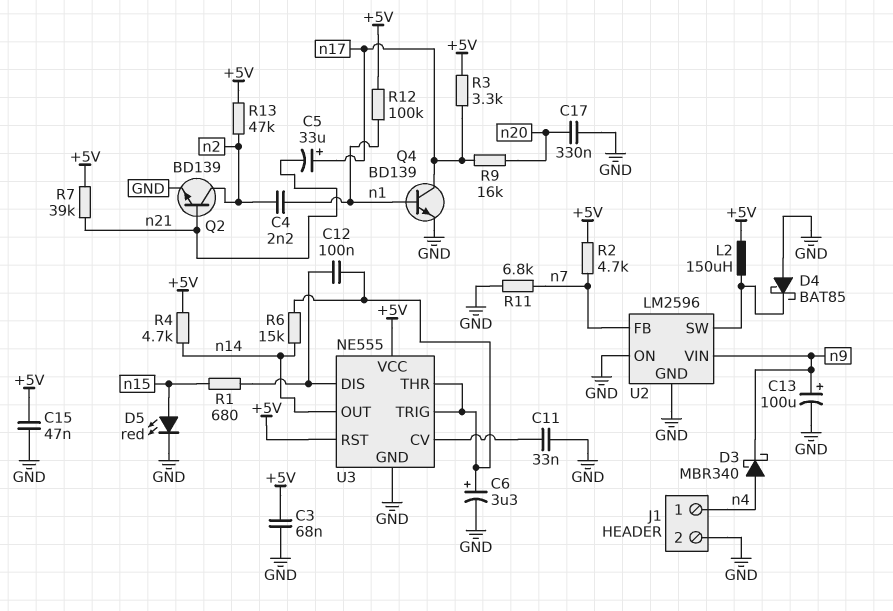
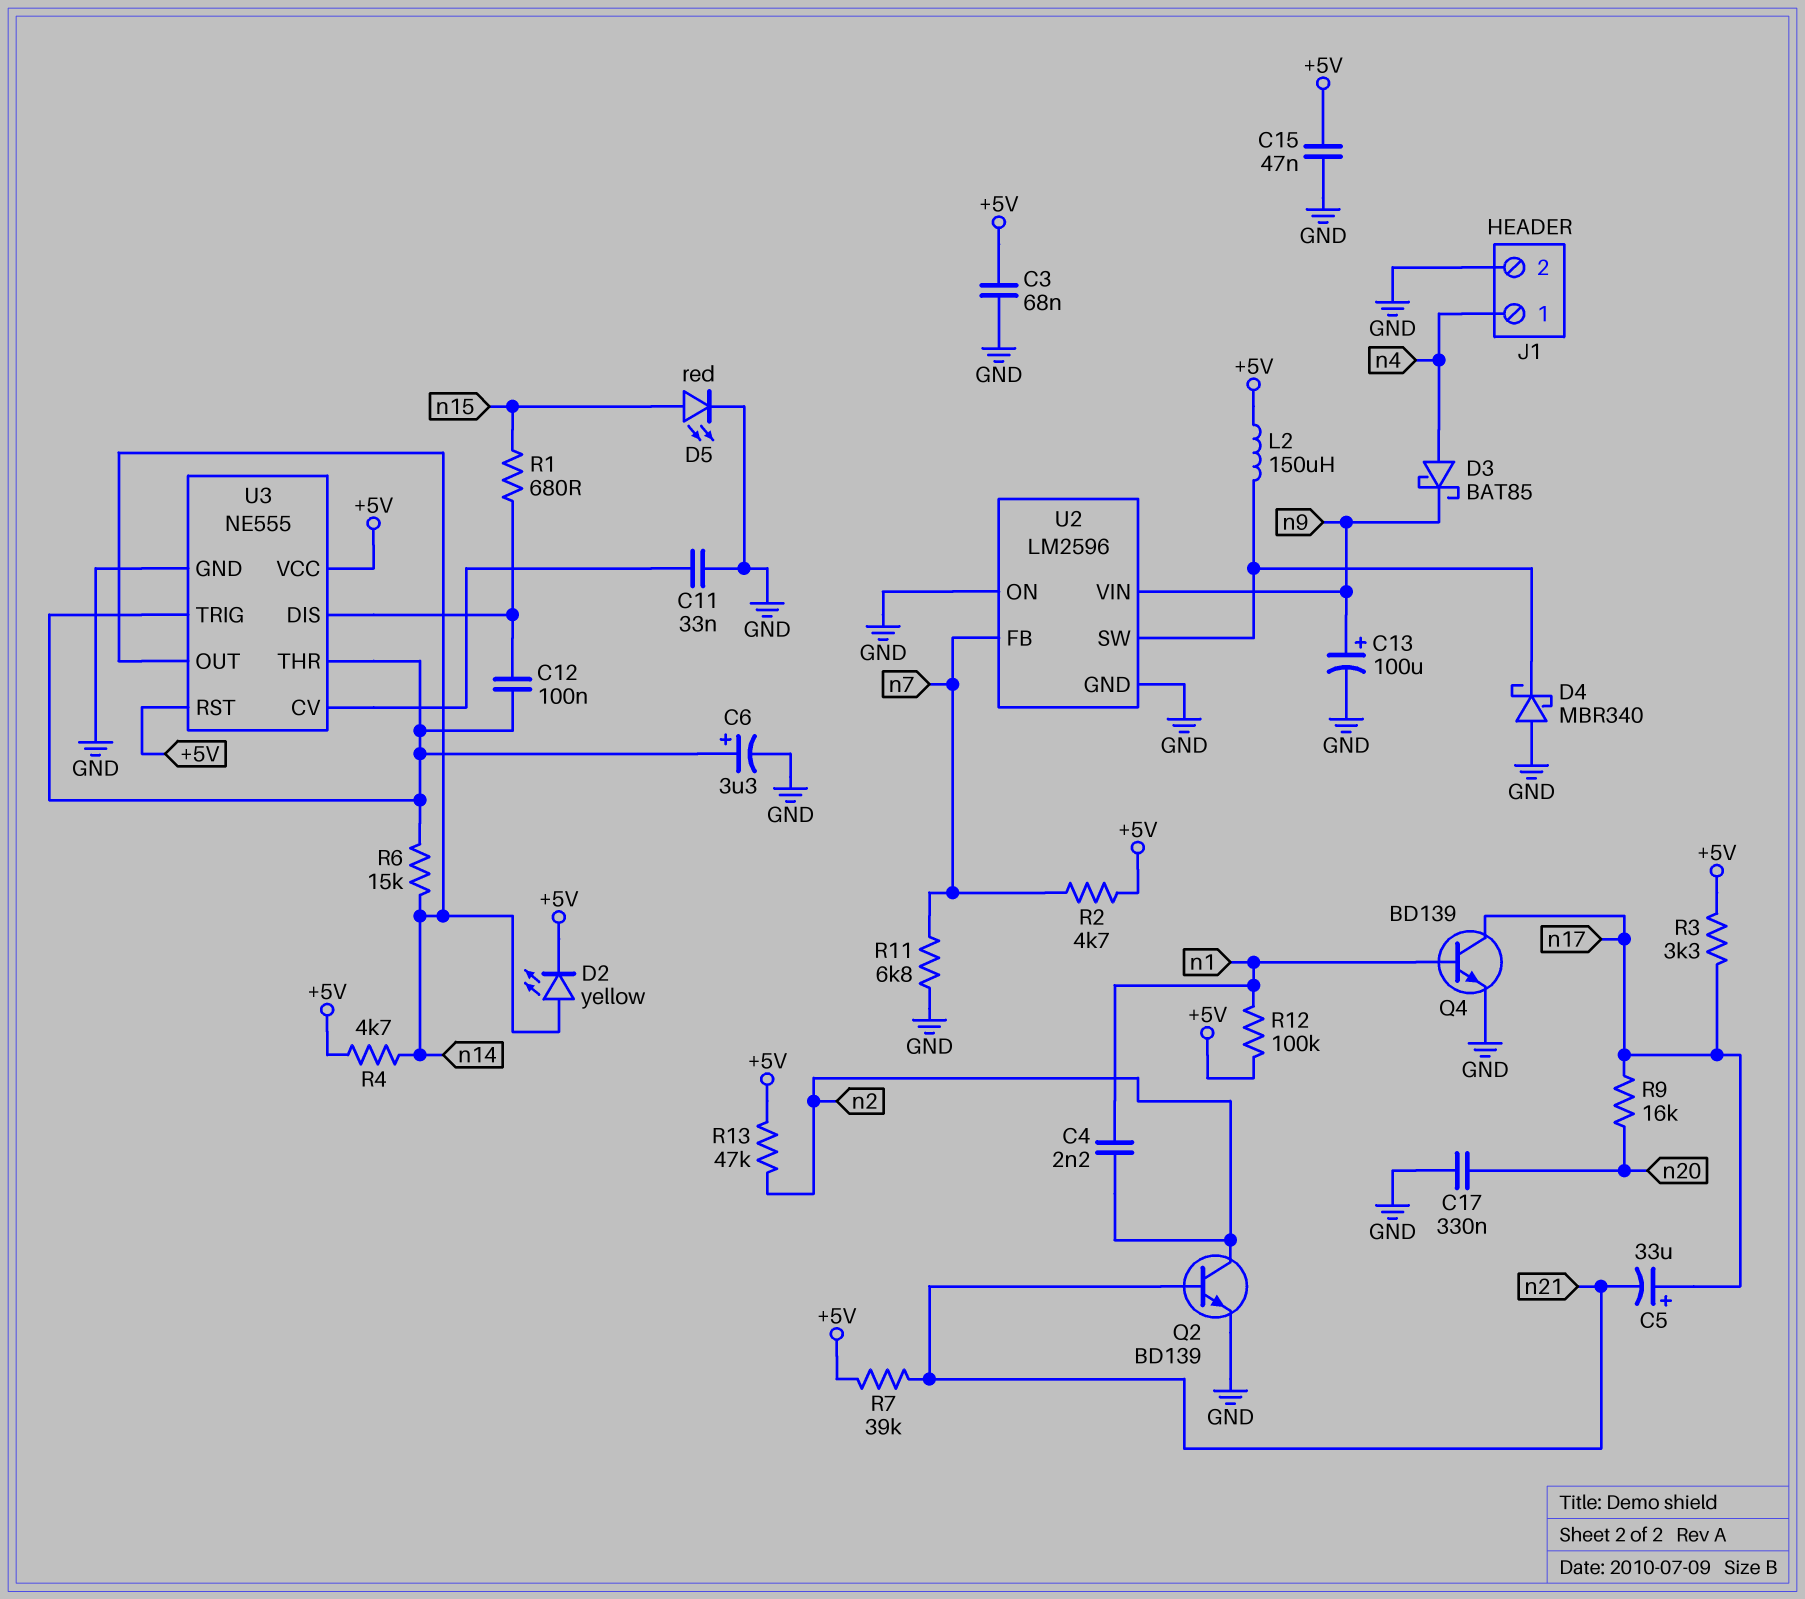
D2: none -> LED yellow (A n14, K +5V)
D3: schottky MBR340 (A n4, K n9) -> schottky BAT85 (A n4, K n9)
D4: schottky BAT85 (A GND, K U2/SW) -> schottky MBR340 (A GND, K U2/SW)

